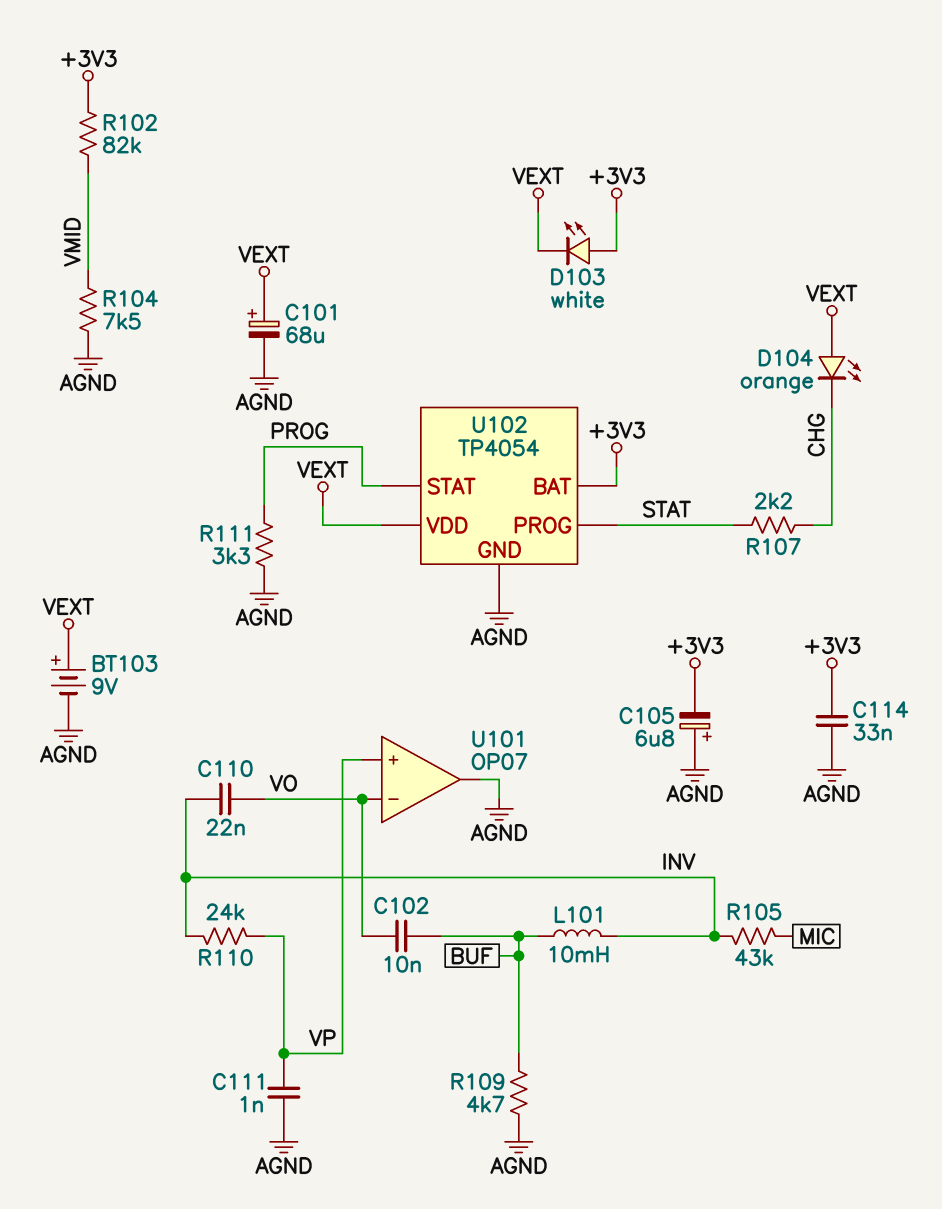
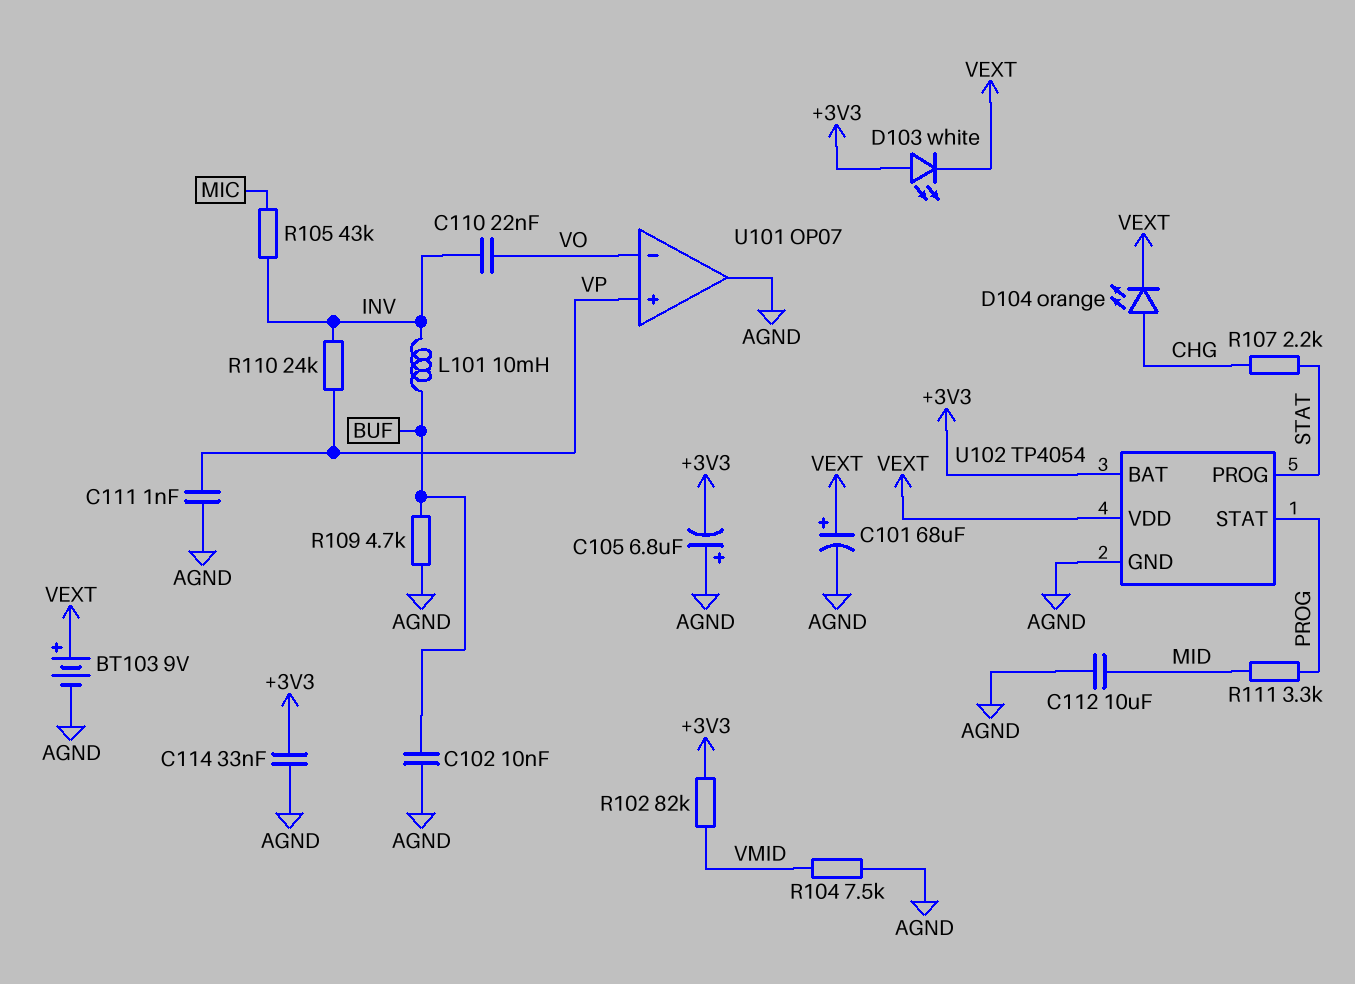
C102: 10nF (BUF, VO) -> 10nF (AGND, BUF)
C112: none -> 10uF (AGND, MID)
D104: LED orange (A VEXT, K CHG) -> LED orange (A CHG, K VEXT)
R111: 3.3k (AGND, PROG) -> 3.3k (MID, PROG)

